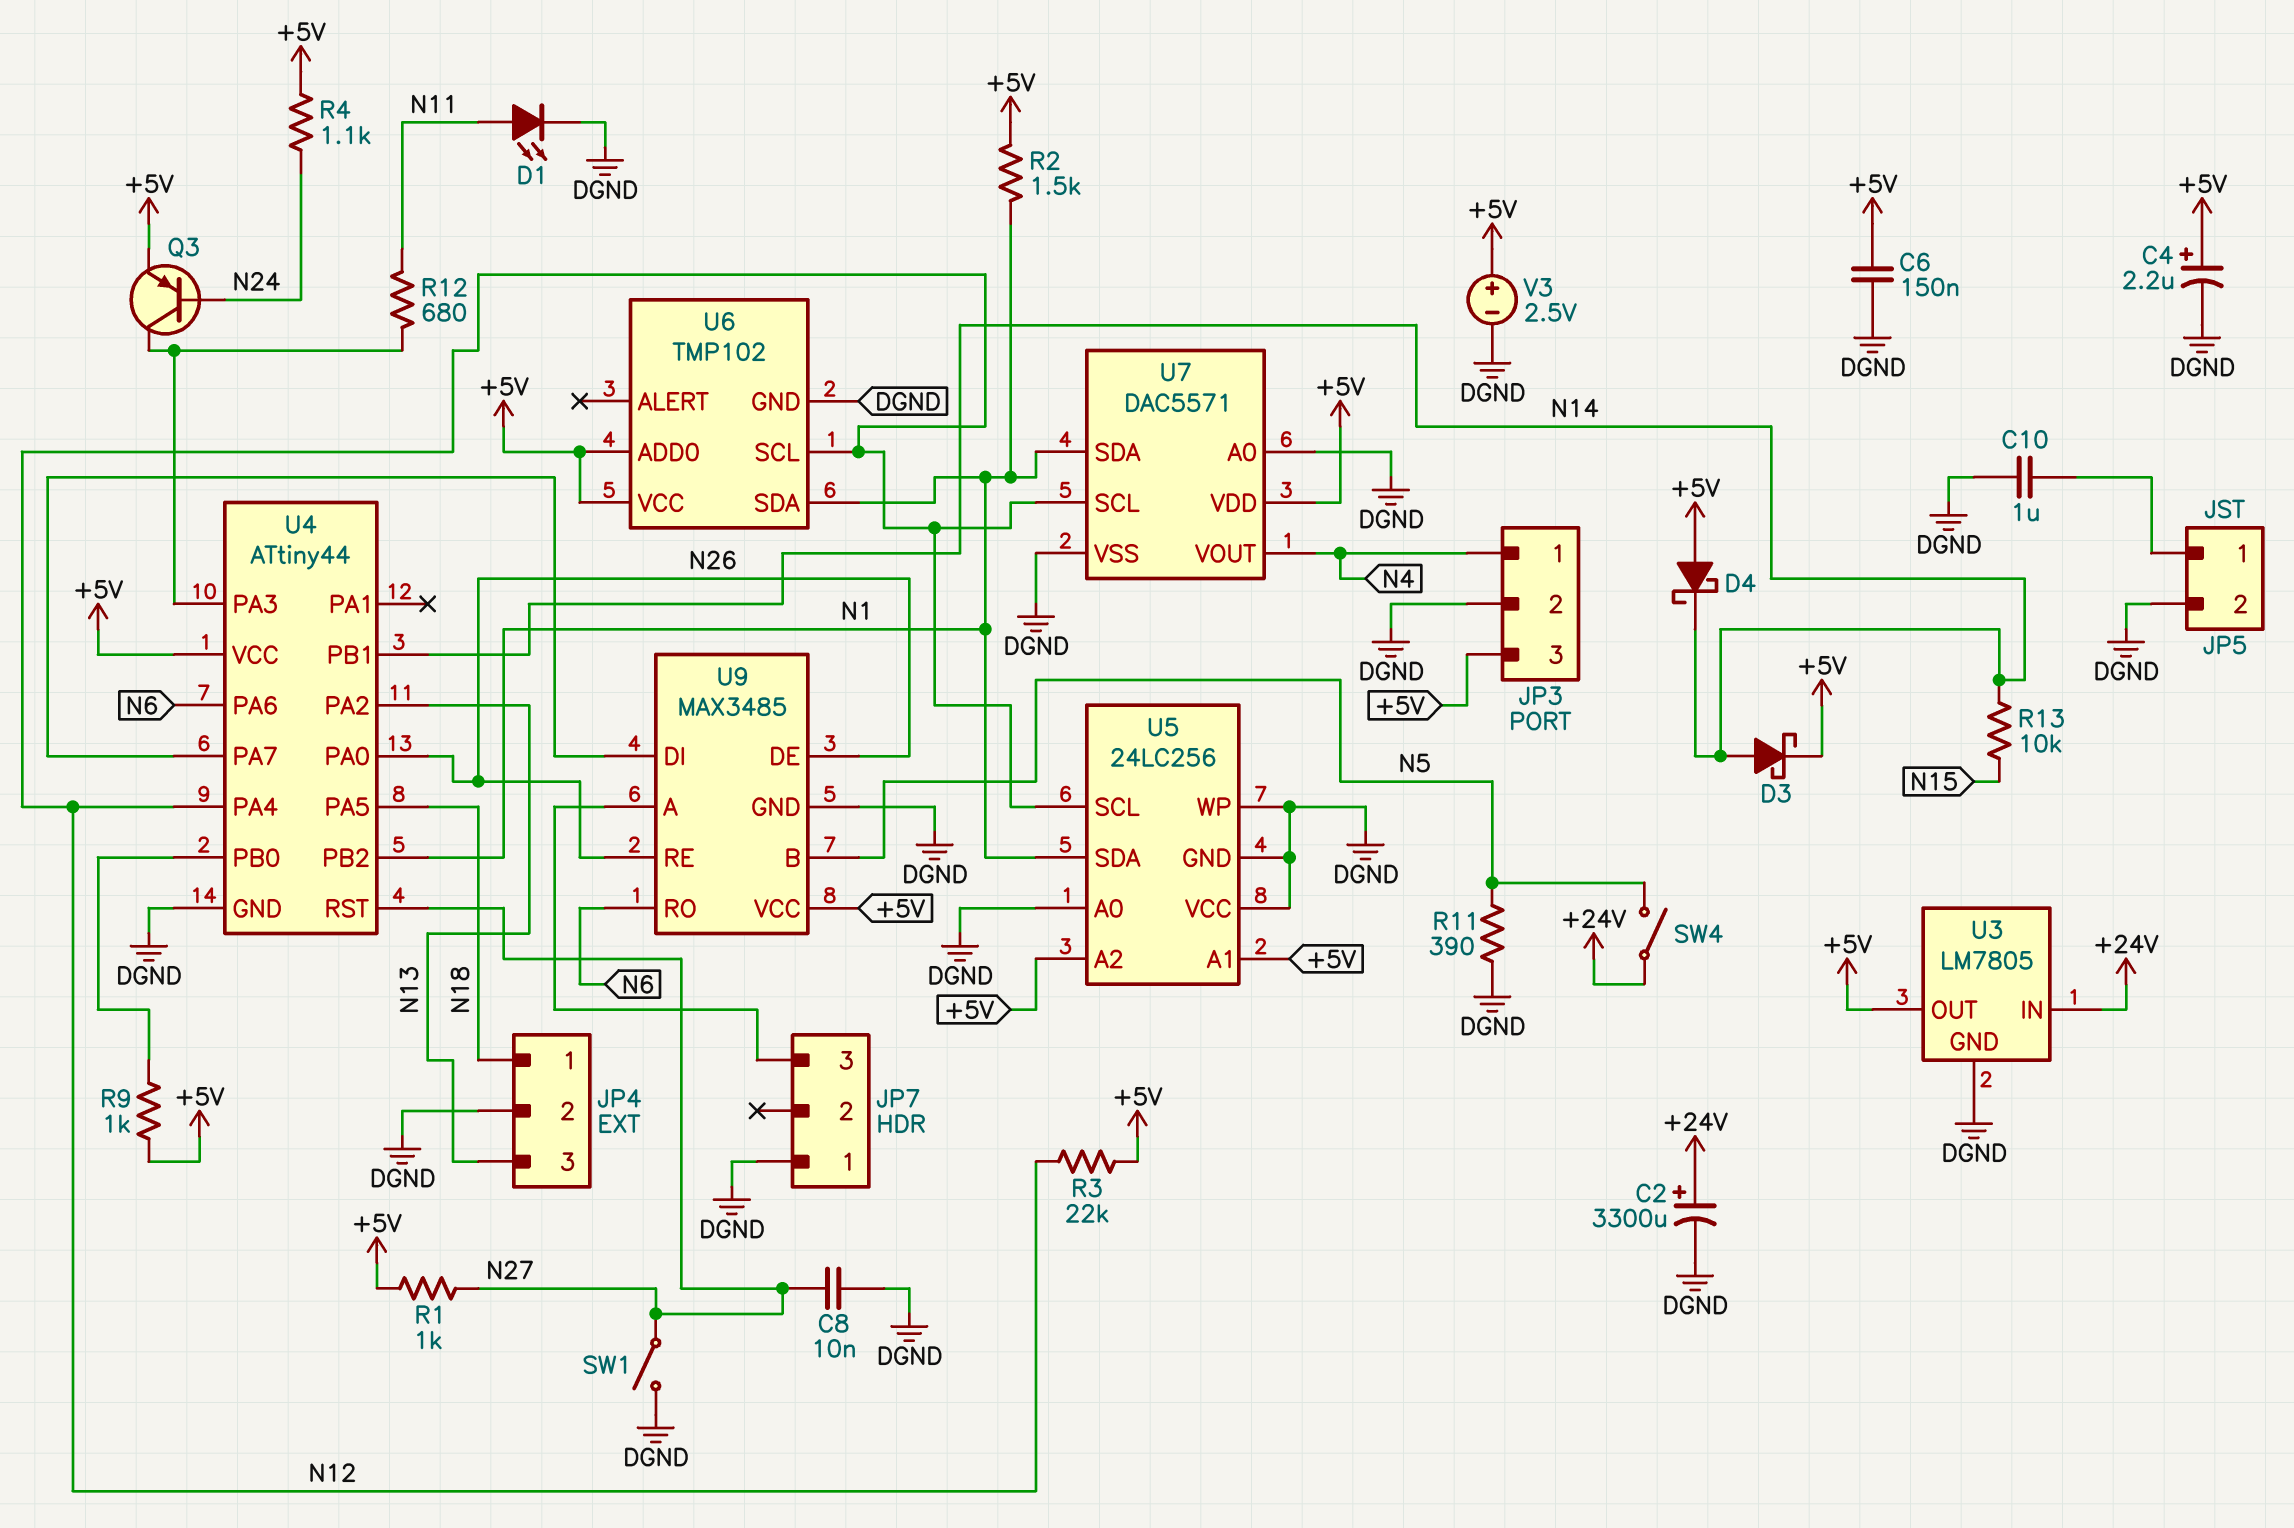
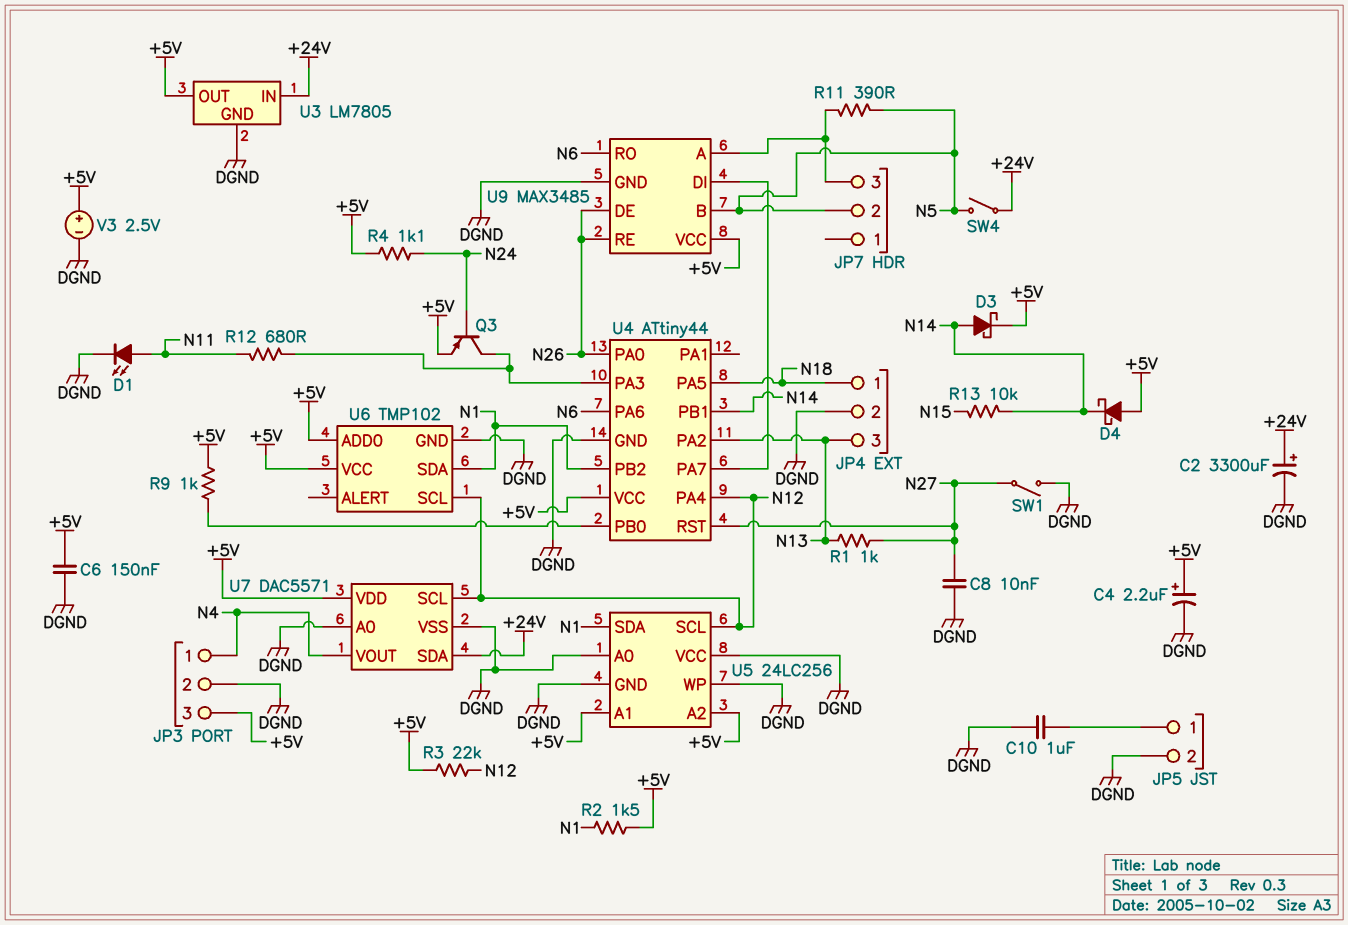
JP7 pin 1: DGND -> none
JP7 pin 2: none -> N5
R1: 1k (+5V, N27) -> 1k (N13, N27)
R11: 390 (DGND, N5) -> 390 (JP7/3, N5)
U7 pin SDA: N1 -> +24V

